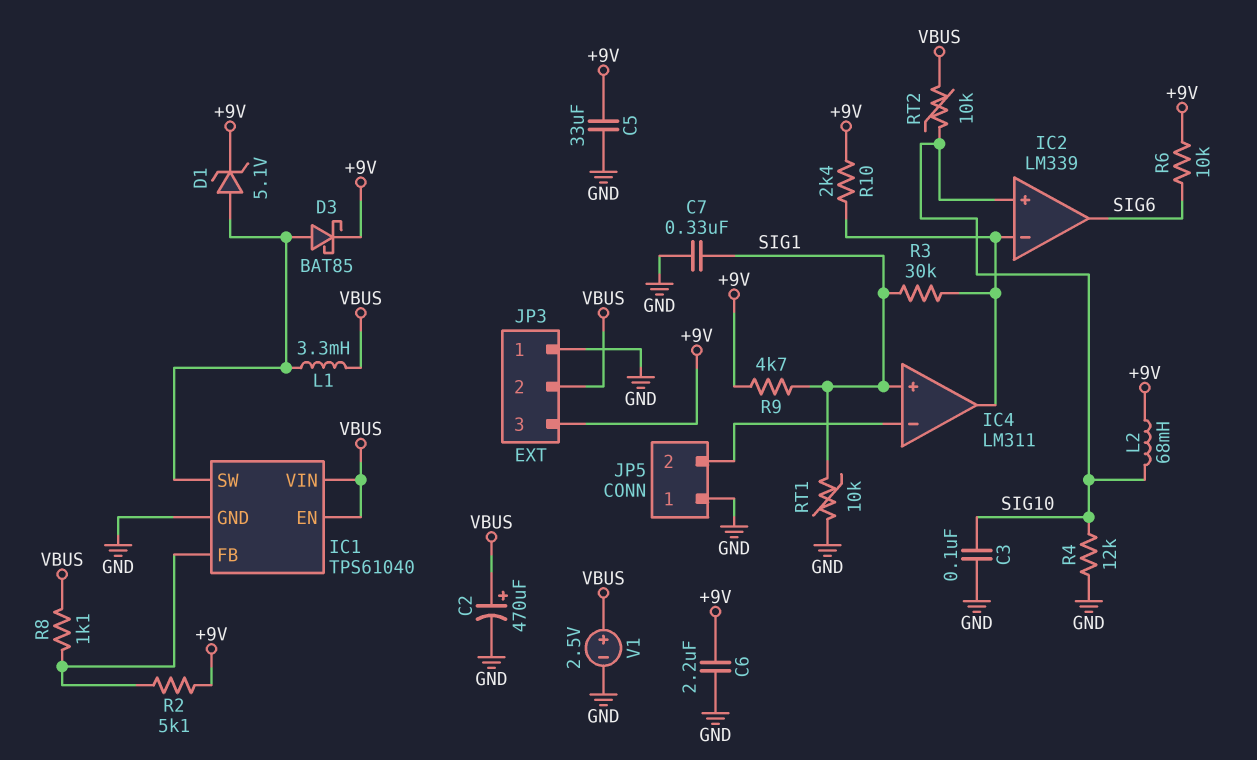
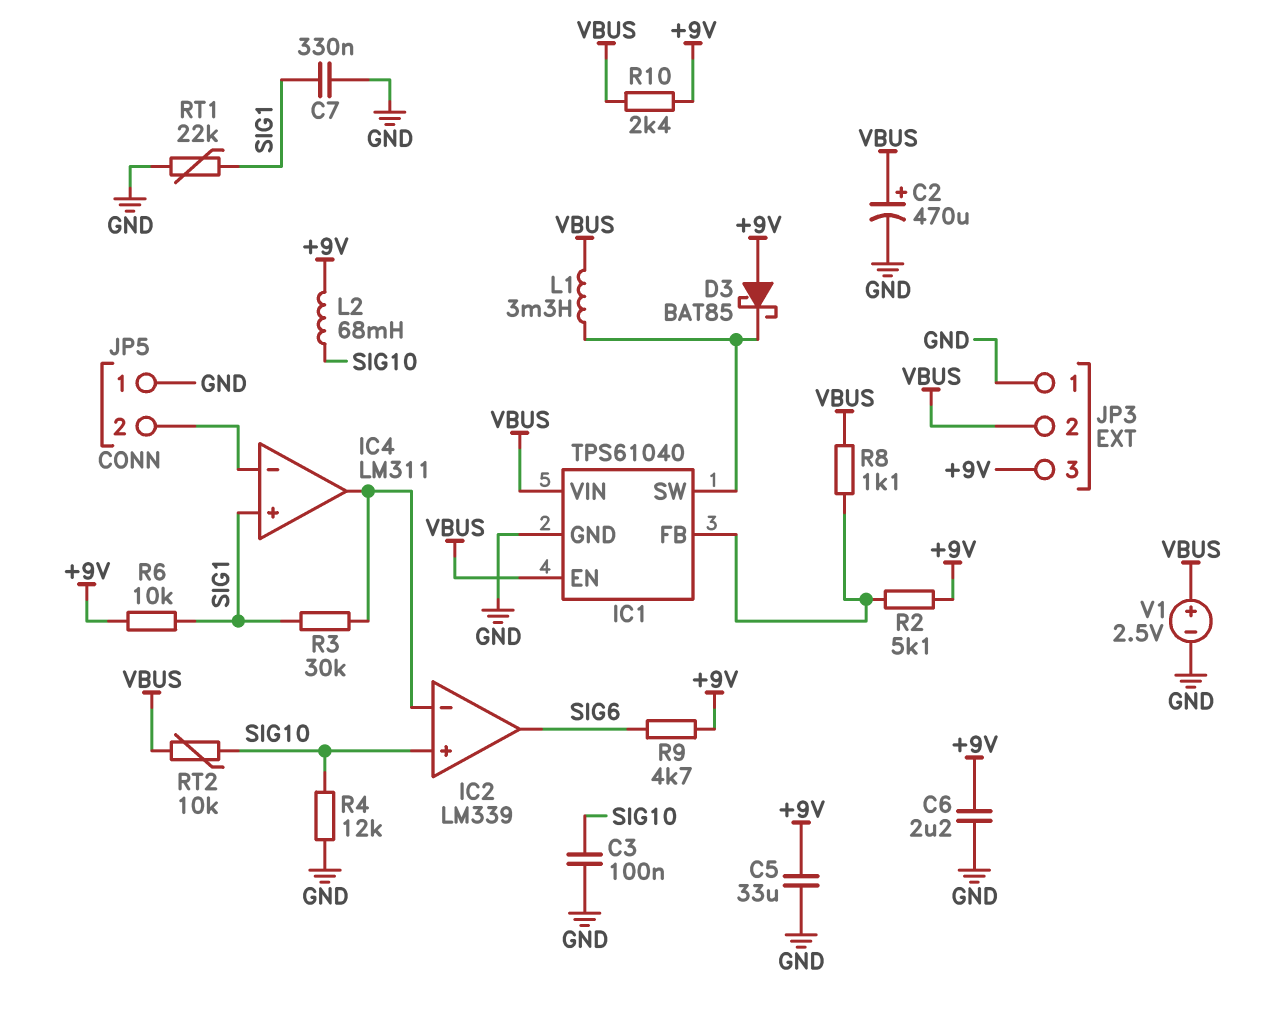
D1: zener 5.1V (A IC1/SW, K +9V) -> none
D3: schottky BAT85 (A IC1/SW, K +9V) -> schottky BAT85 (A +9V, K IC1/SW)
R6: 10k (+9V, SIG6) -> 10k (+9V, SIG1)
R9: 4.7k (+9V, SIG1) -> 4.7k (+9V, SIG6)
R10: 2.4k (+9V, IC2/in-) -> 2.4k (+9V, VBUS)
RT1: 10k (GND, SIG1) -> 22k (GND, SIG1)

